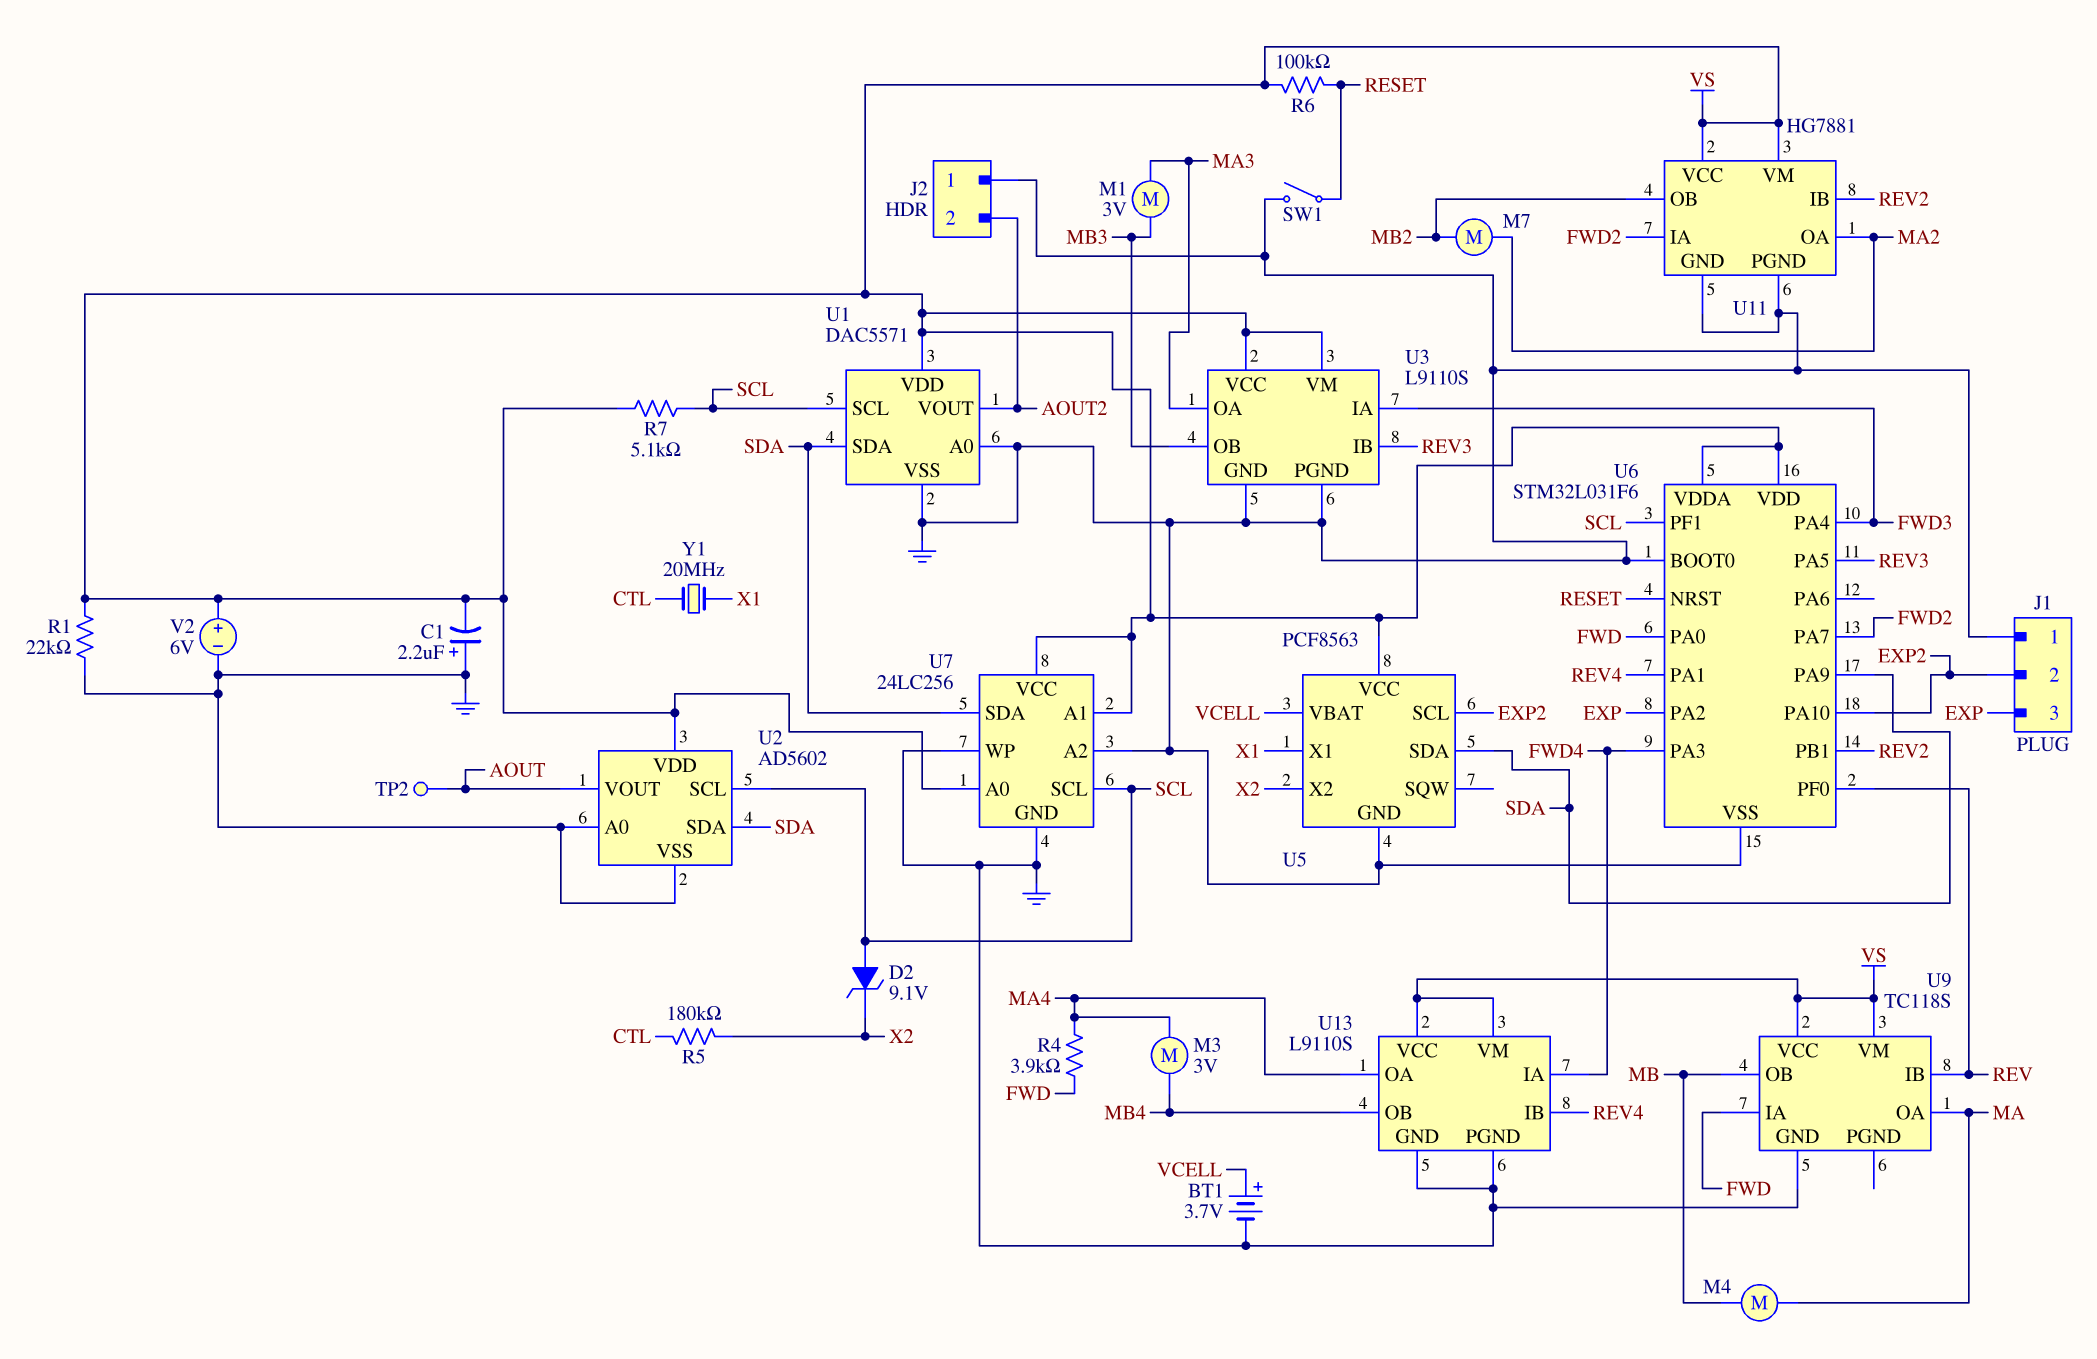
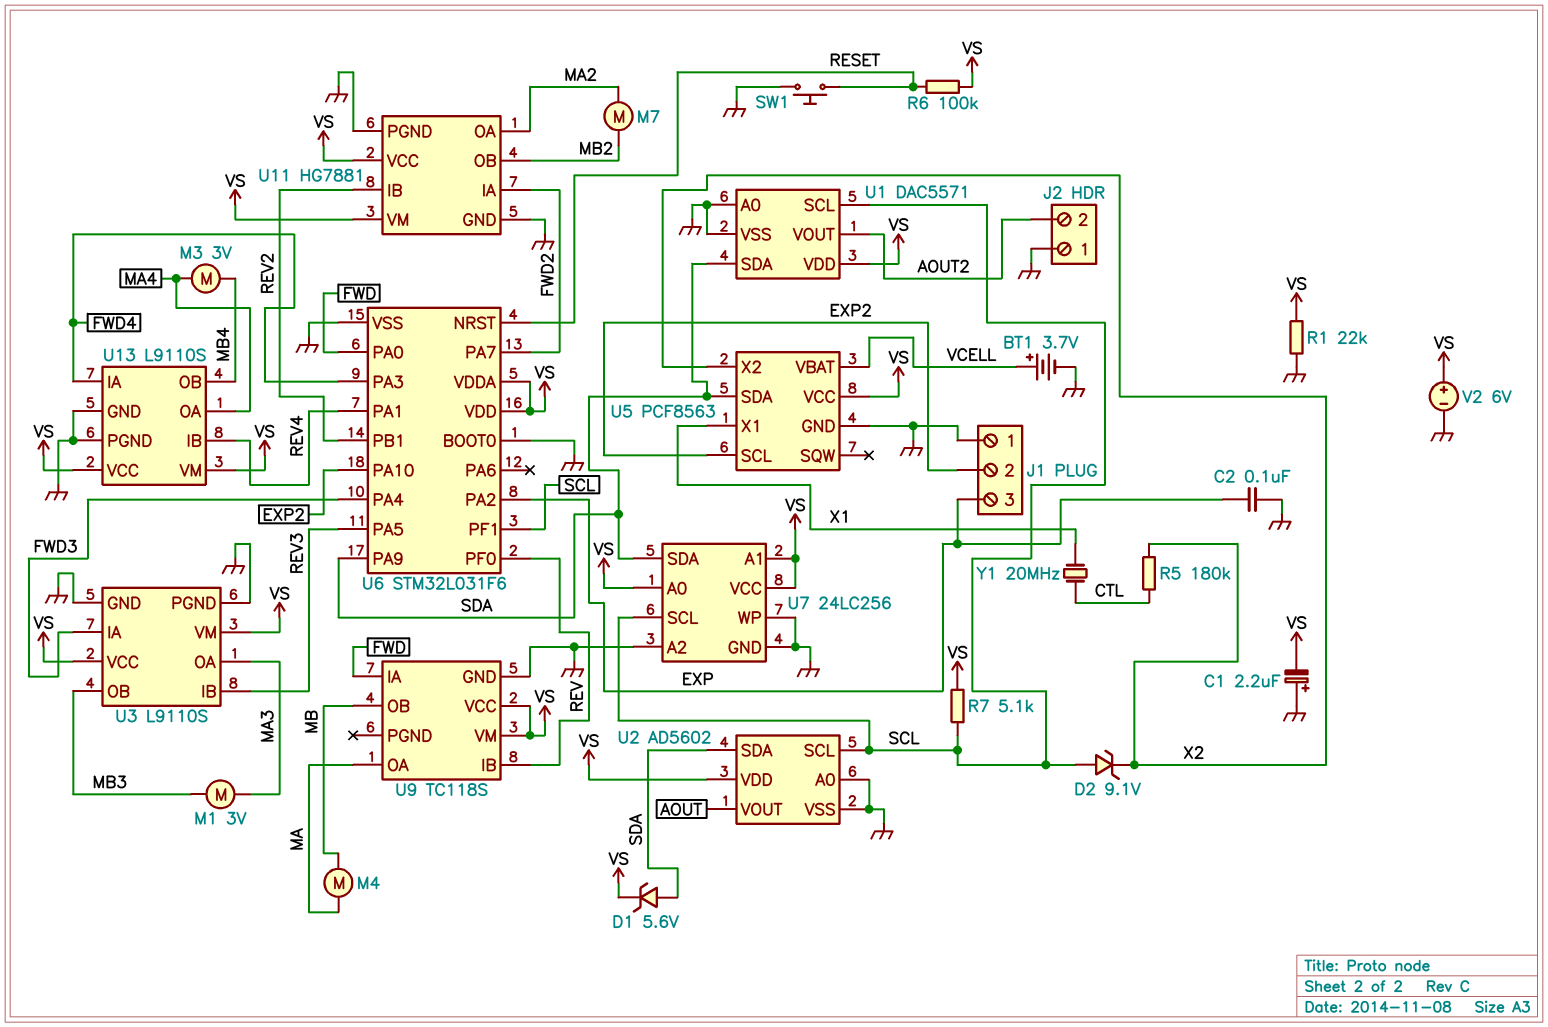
C2: none -> 100nF (EXP, GND)
D1: none -> zener 5.6V (A SDA, K VS)
R4: 3.9k (FWD, MA4) -> none
SW1: switch (GND, RESET) -> button (GND, RESET)
TP2: test point (AOUT) -> none

